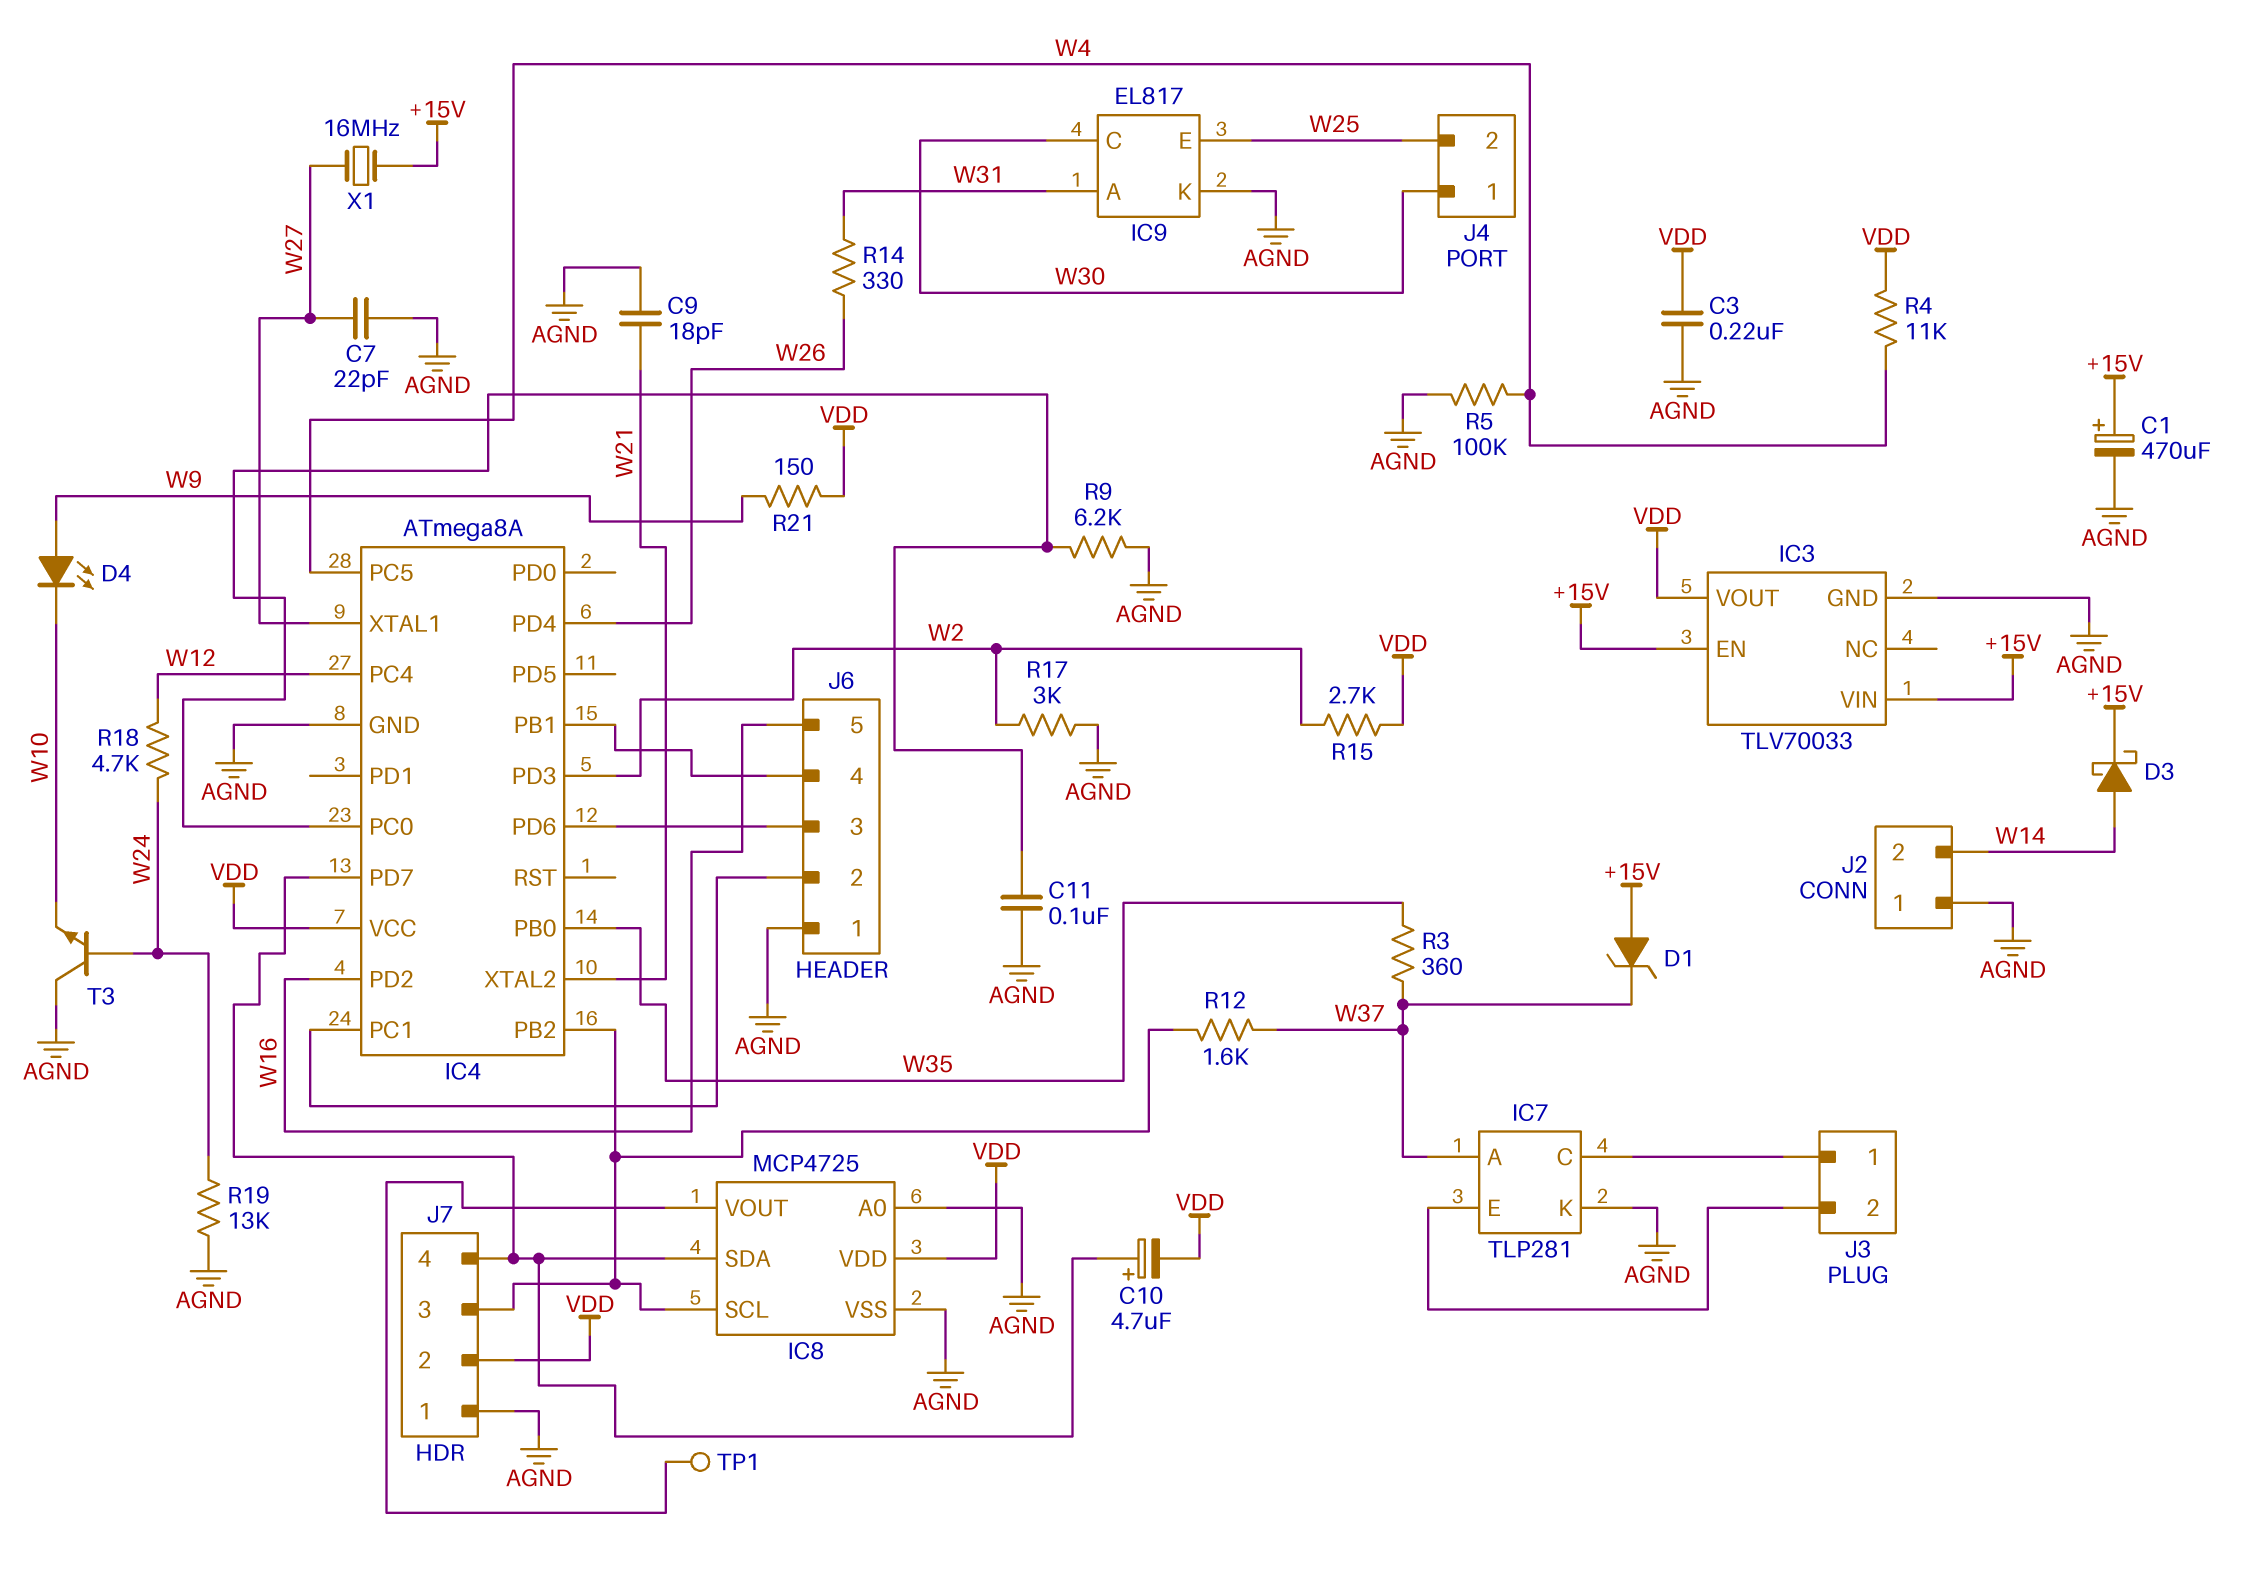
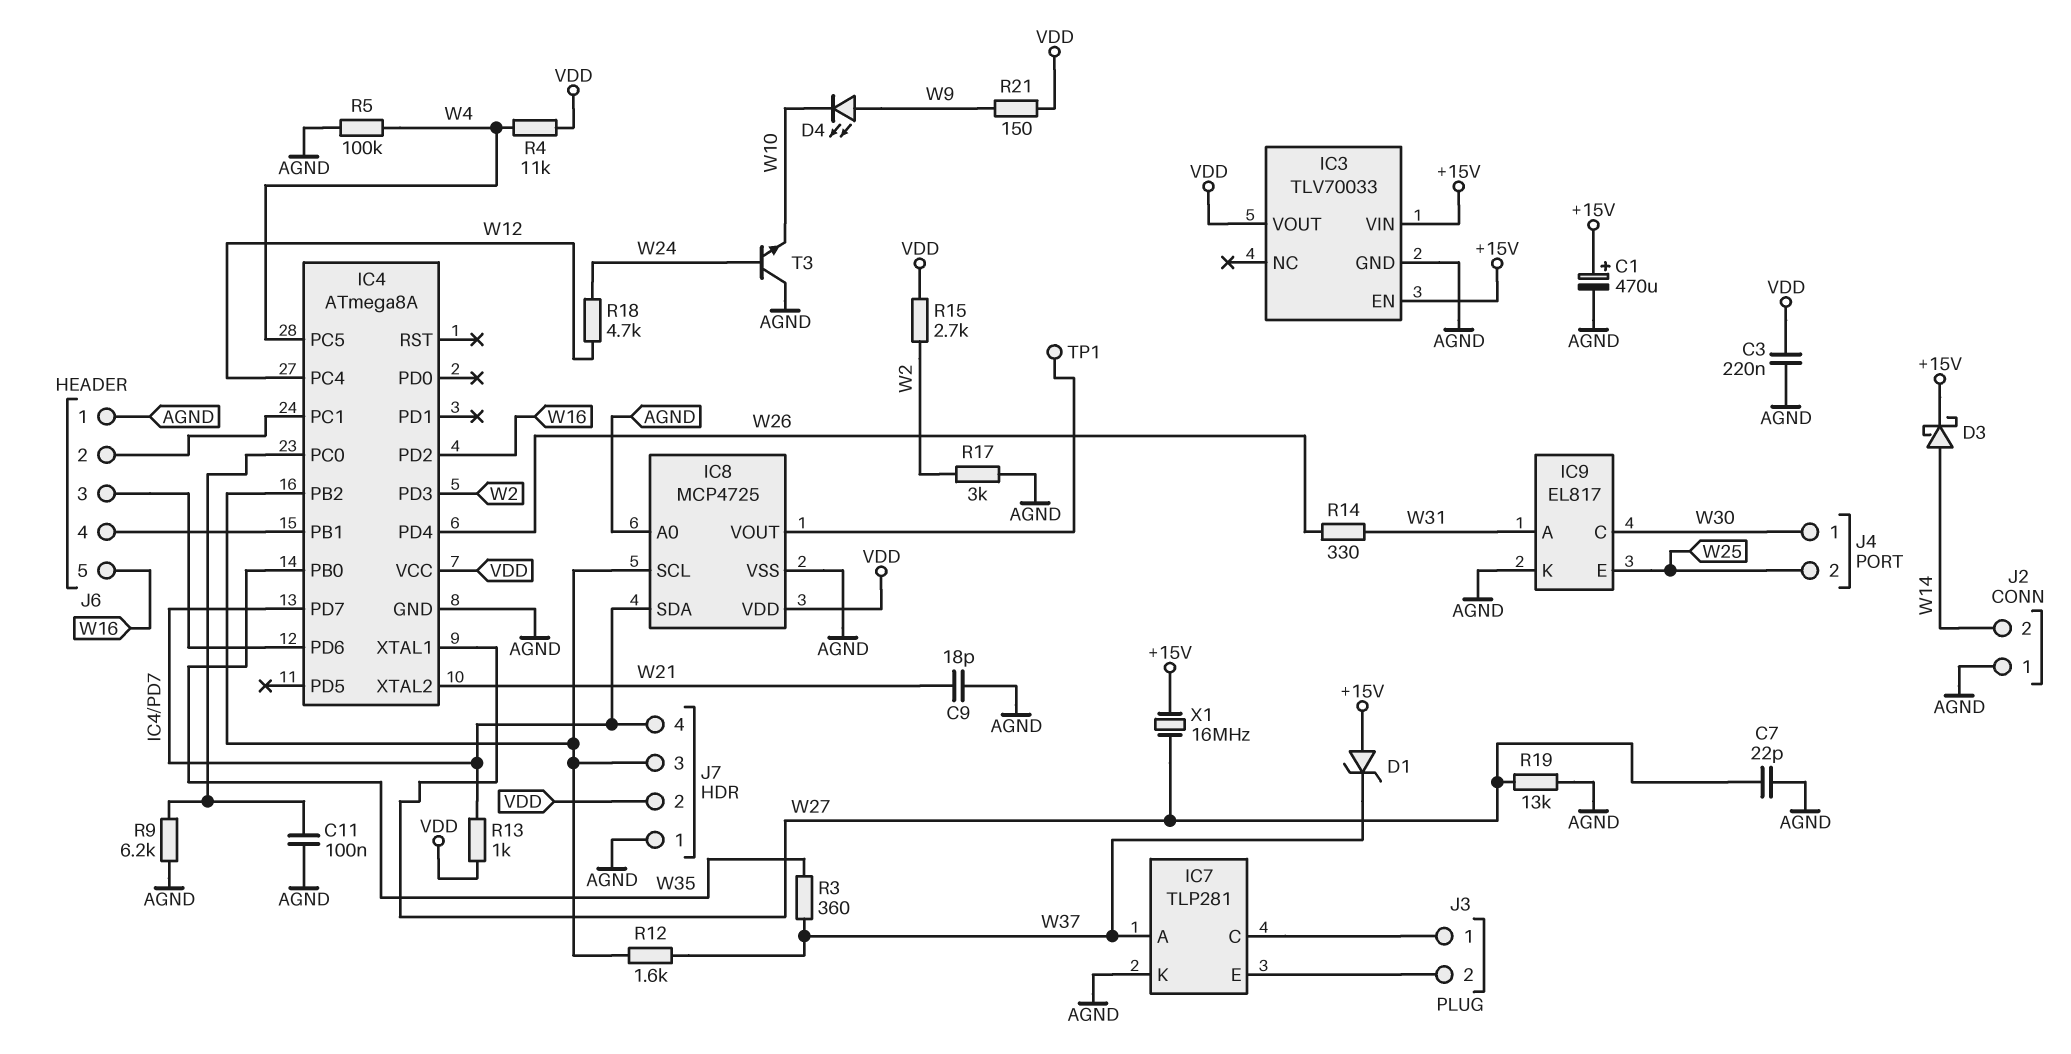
C10: 4.7uF (plus IC4/PD7, minus VDD) -> none
R13: none -> 1k (IC4/PD7, VDD)
R19: 13k (AGND, W24) -> 13k (AGND, W27)

